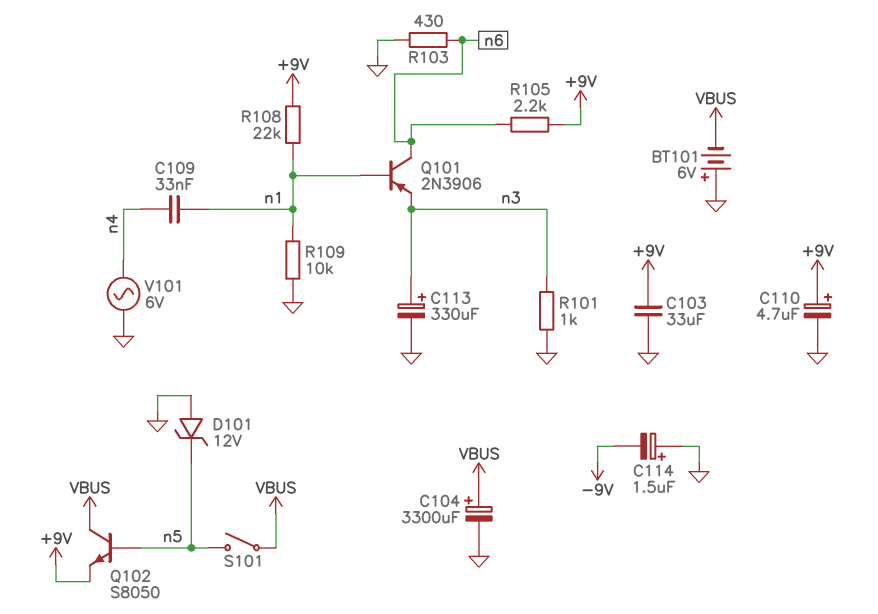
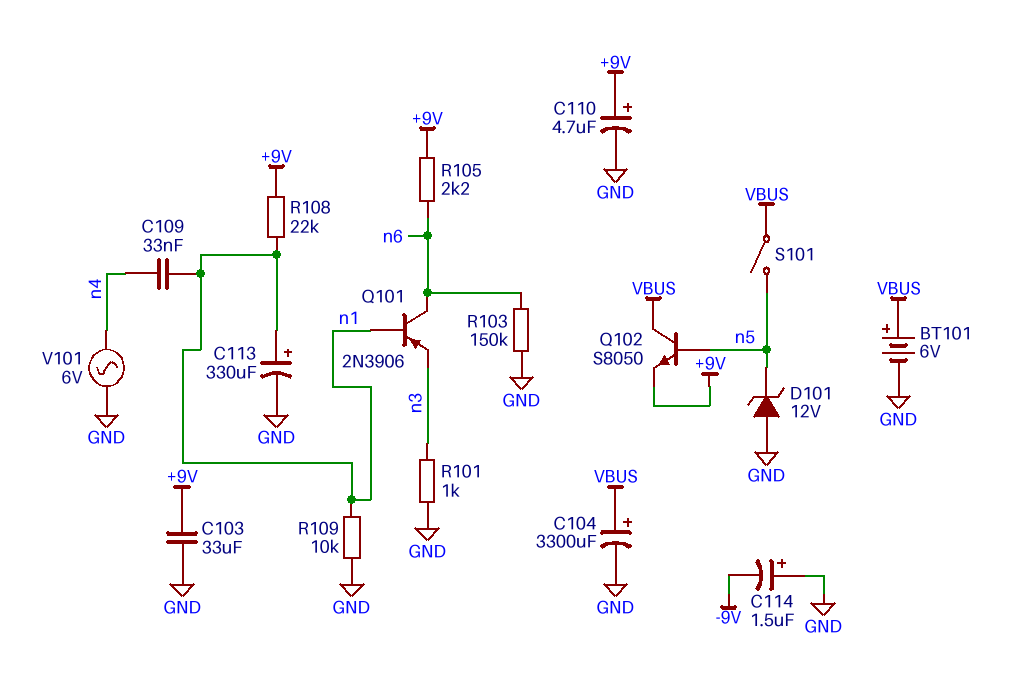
BT101: 6V (plus GND, minus VBUS) -> 6V (plus VBUS, minus GND)
C113: 330uF (plus n3, minus GND) -> 330uF (plus n1, minus GND)
R103: 430 (GND, n6) -> 150k (GND, n6)

